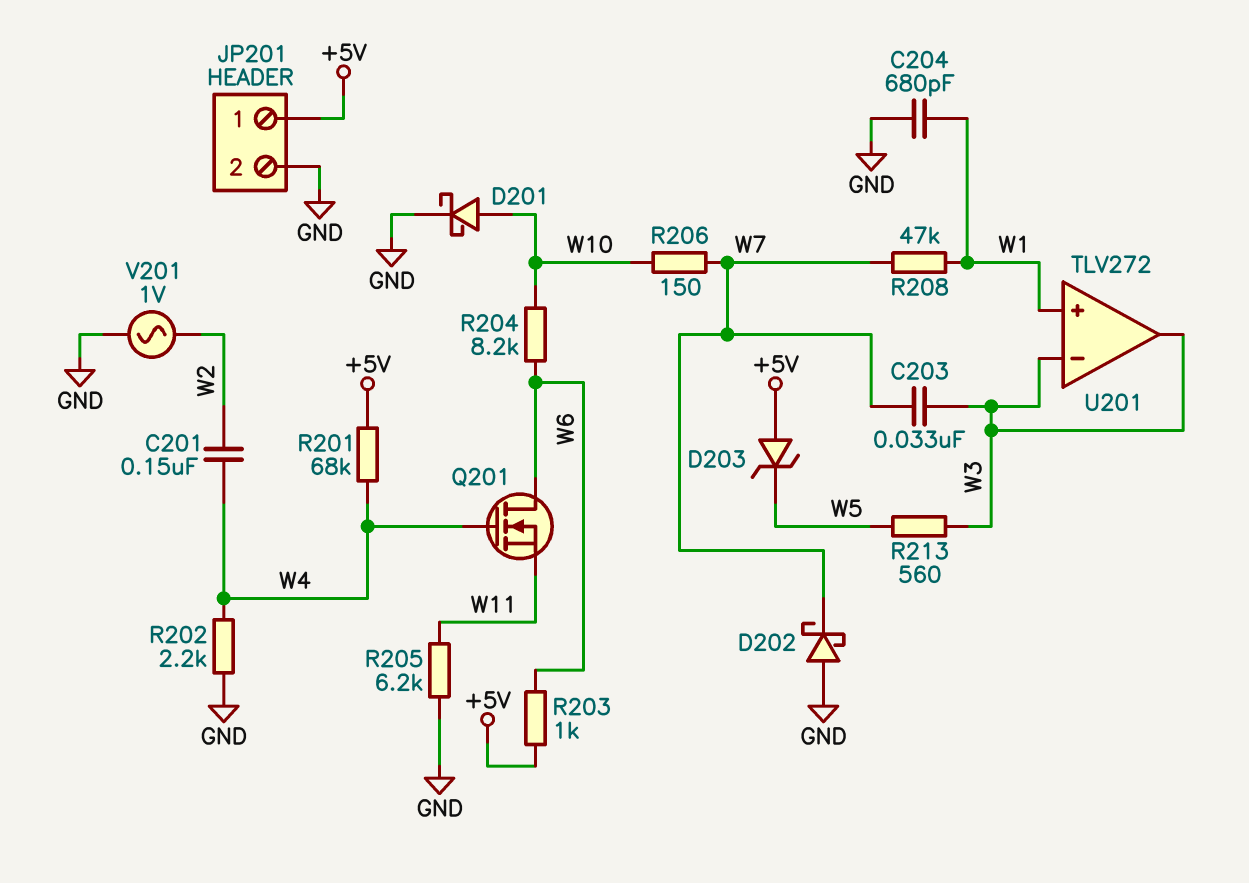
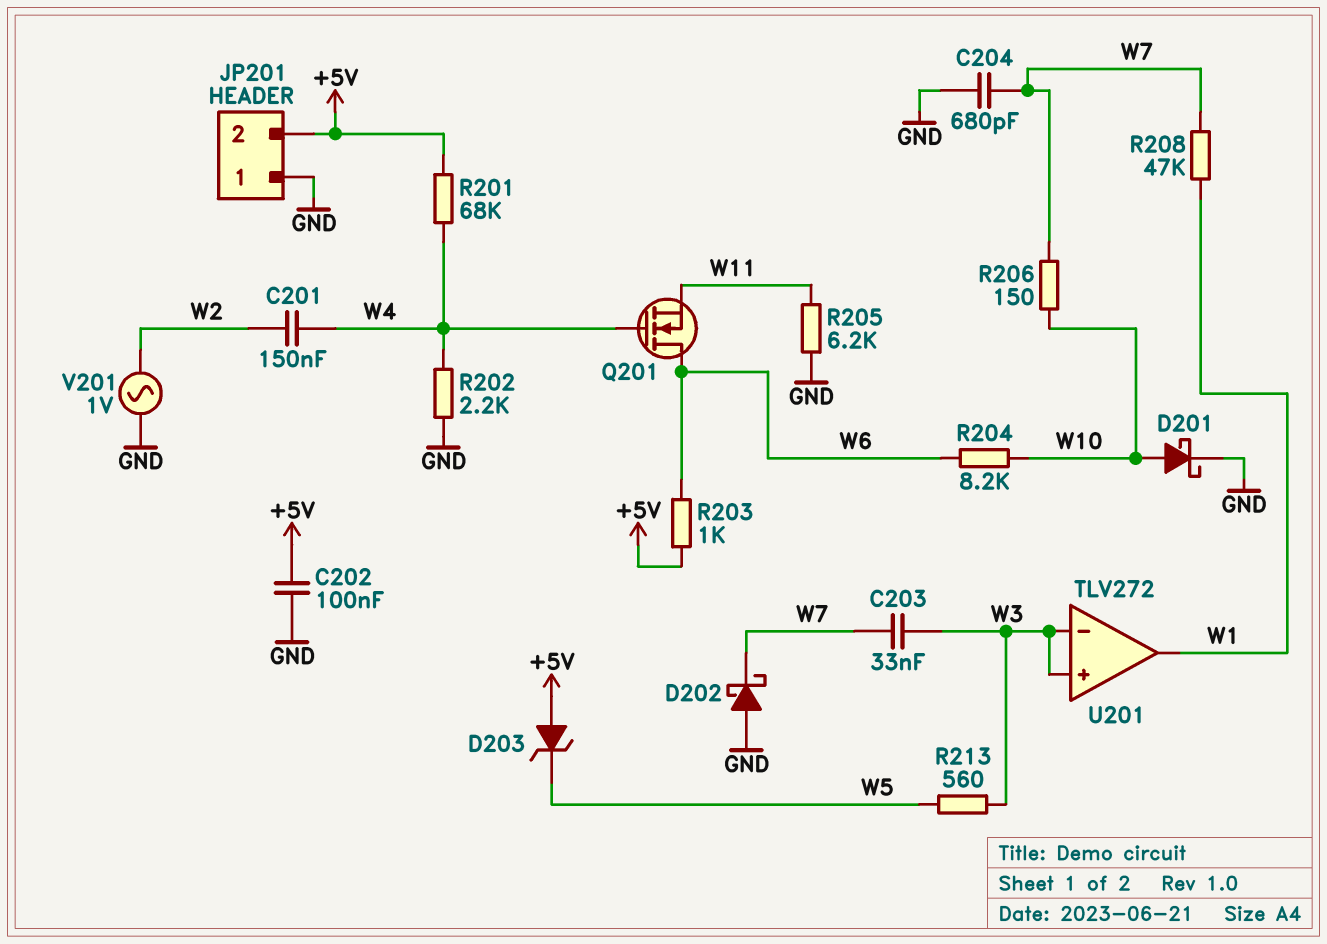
C202: none -> 100nF (+5V, GND)
C204: 680pF (GND, W1) -> 680pF (GND, W7)
JP201 pin 1: +5V -> GND
JP201 pin 2: GND -> +5V
U201 pin in+: W1 -> W3
U201 pin out: W3 -> W1

